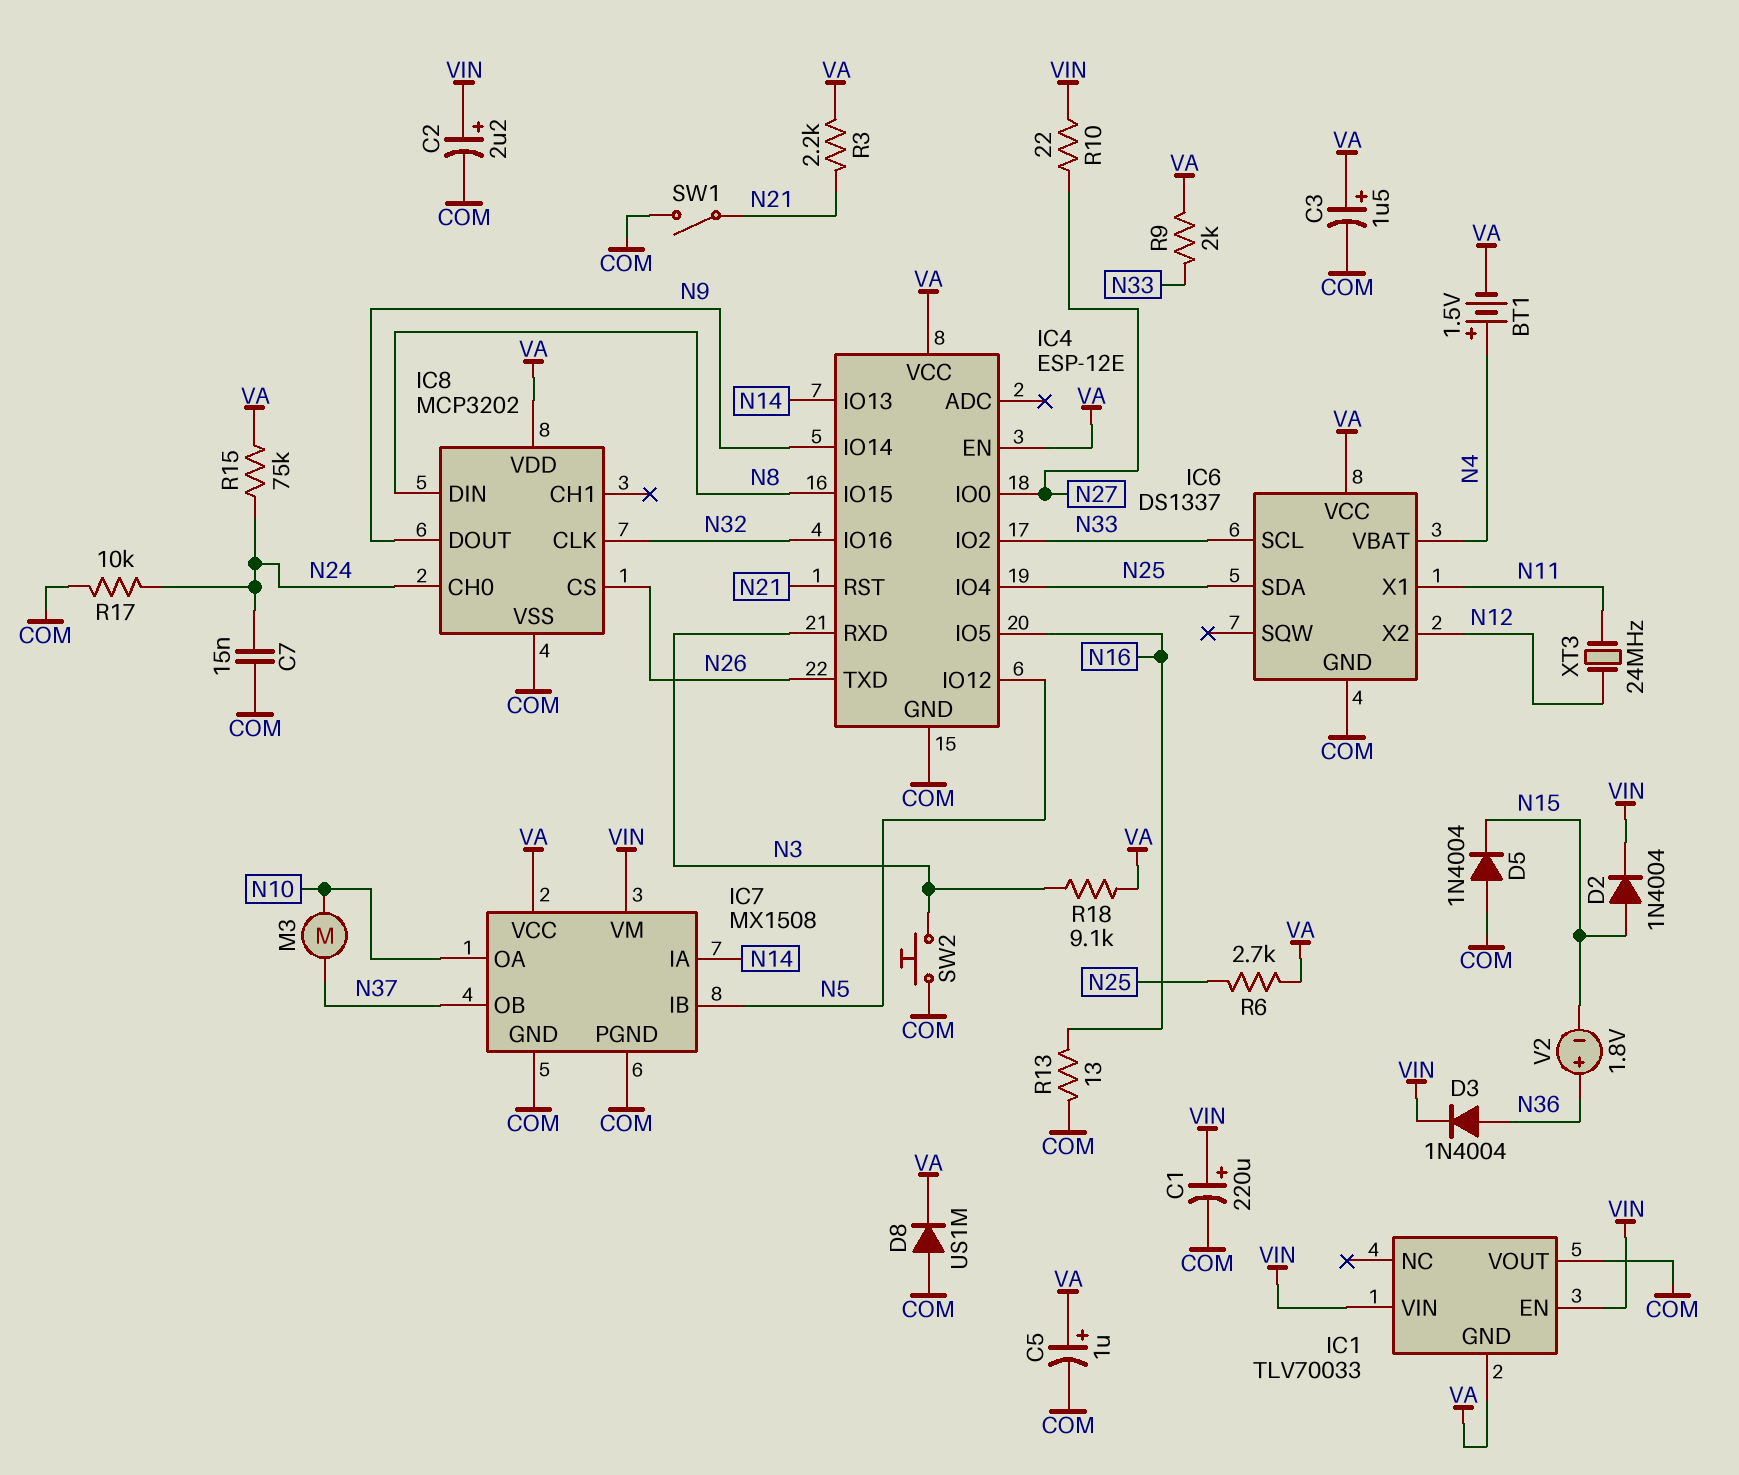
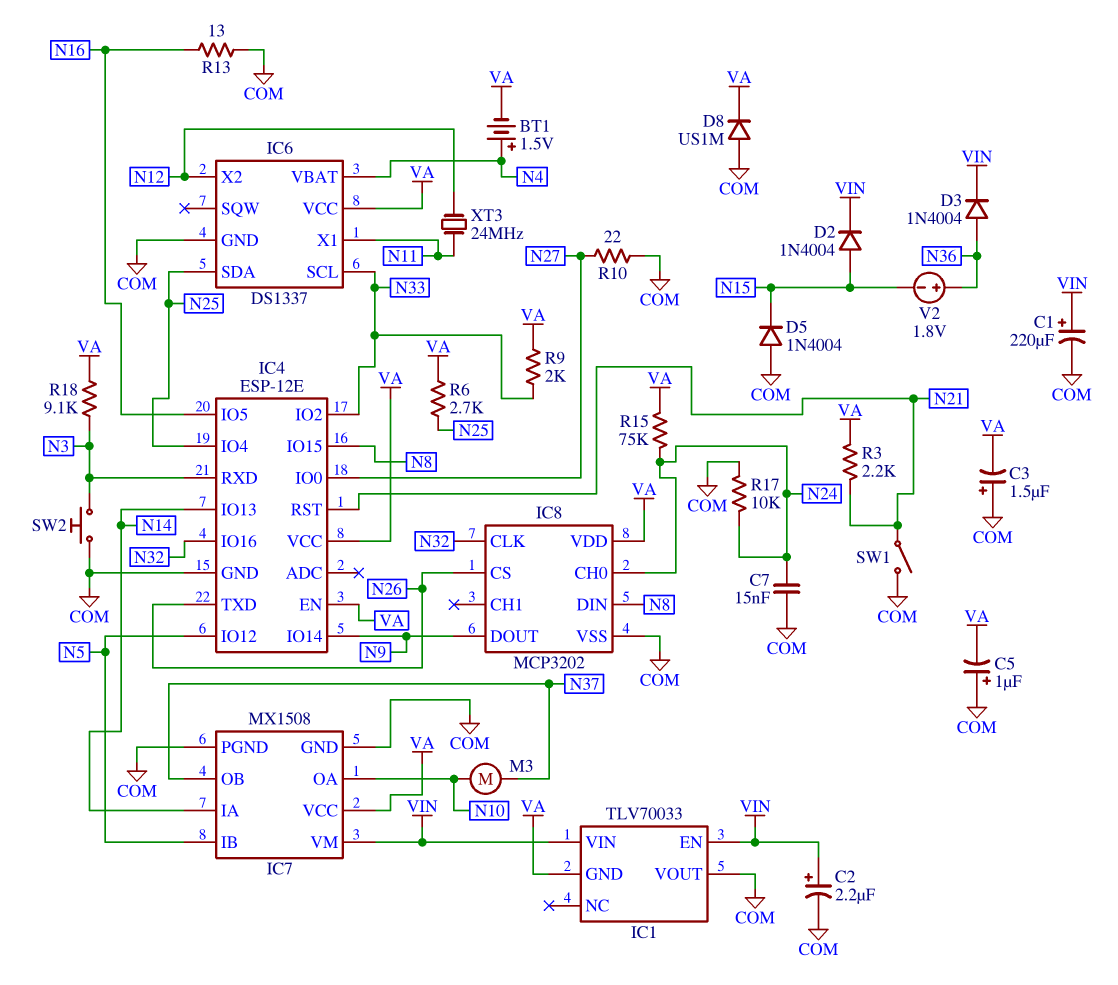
C3: 1.5uF (plus VA, minus COM) -> 1.5uF (plus COM, minus VA)
C5: 1uF (plus VA, minus COM) -> 1uF (plus COM, minus VA)
R10: 22 (N27, VIN) -> 22 (COM, N27)

